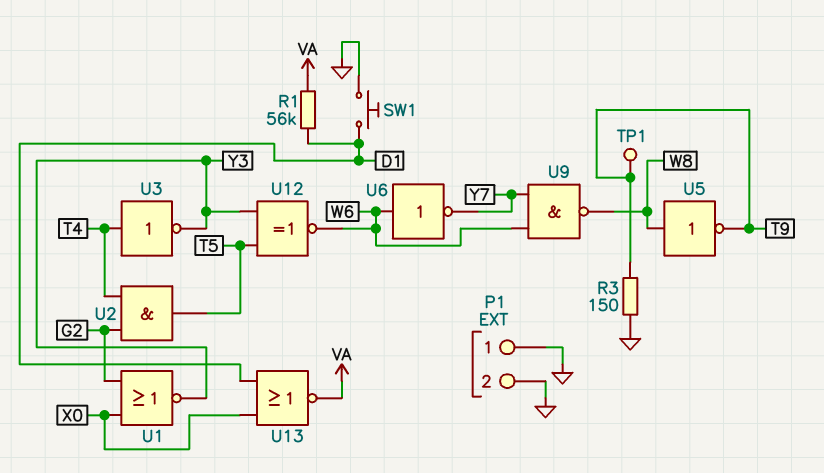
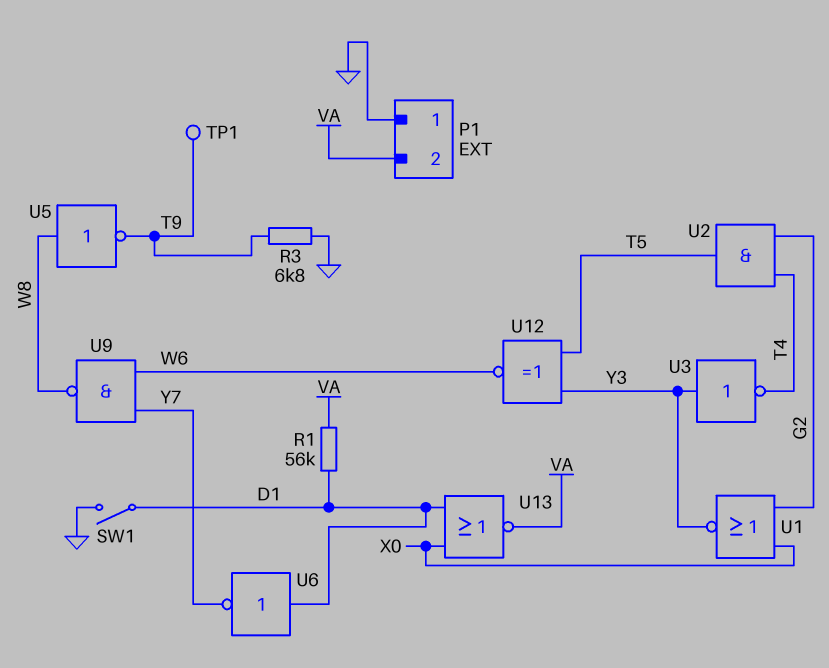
P1 pin 2: GND -> VA
R3: 150 (GND, T9) -> 6.8k (GND, T9)
SW1: button (D1, GND) -> switch (D1, GND)
U3: NOT (in T4, out Y3) -> NOT (in Y3, out T4)
U6: NOT (in W6, out Y7) -> NOT (in D1, out Y7)

